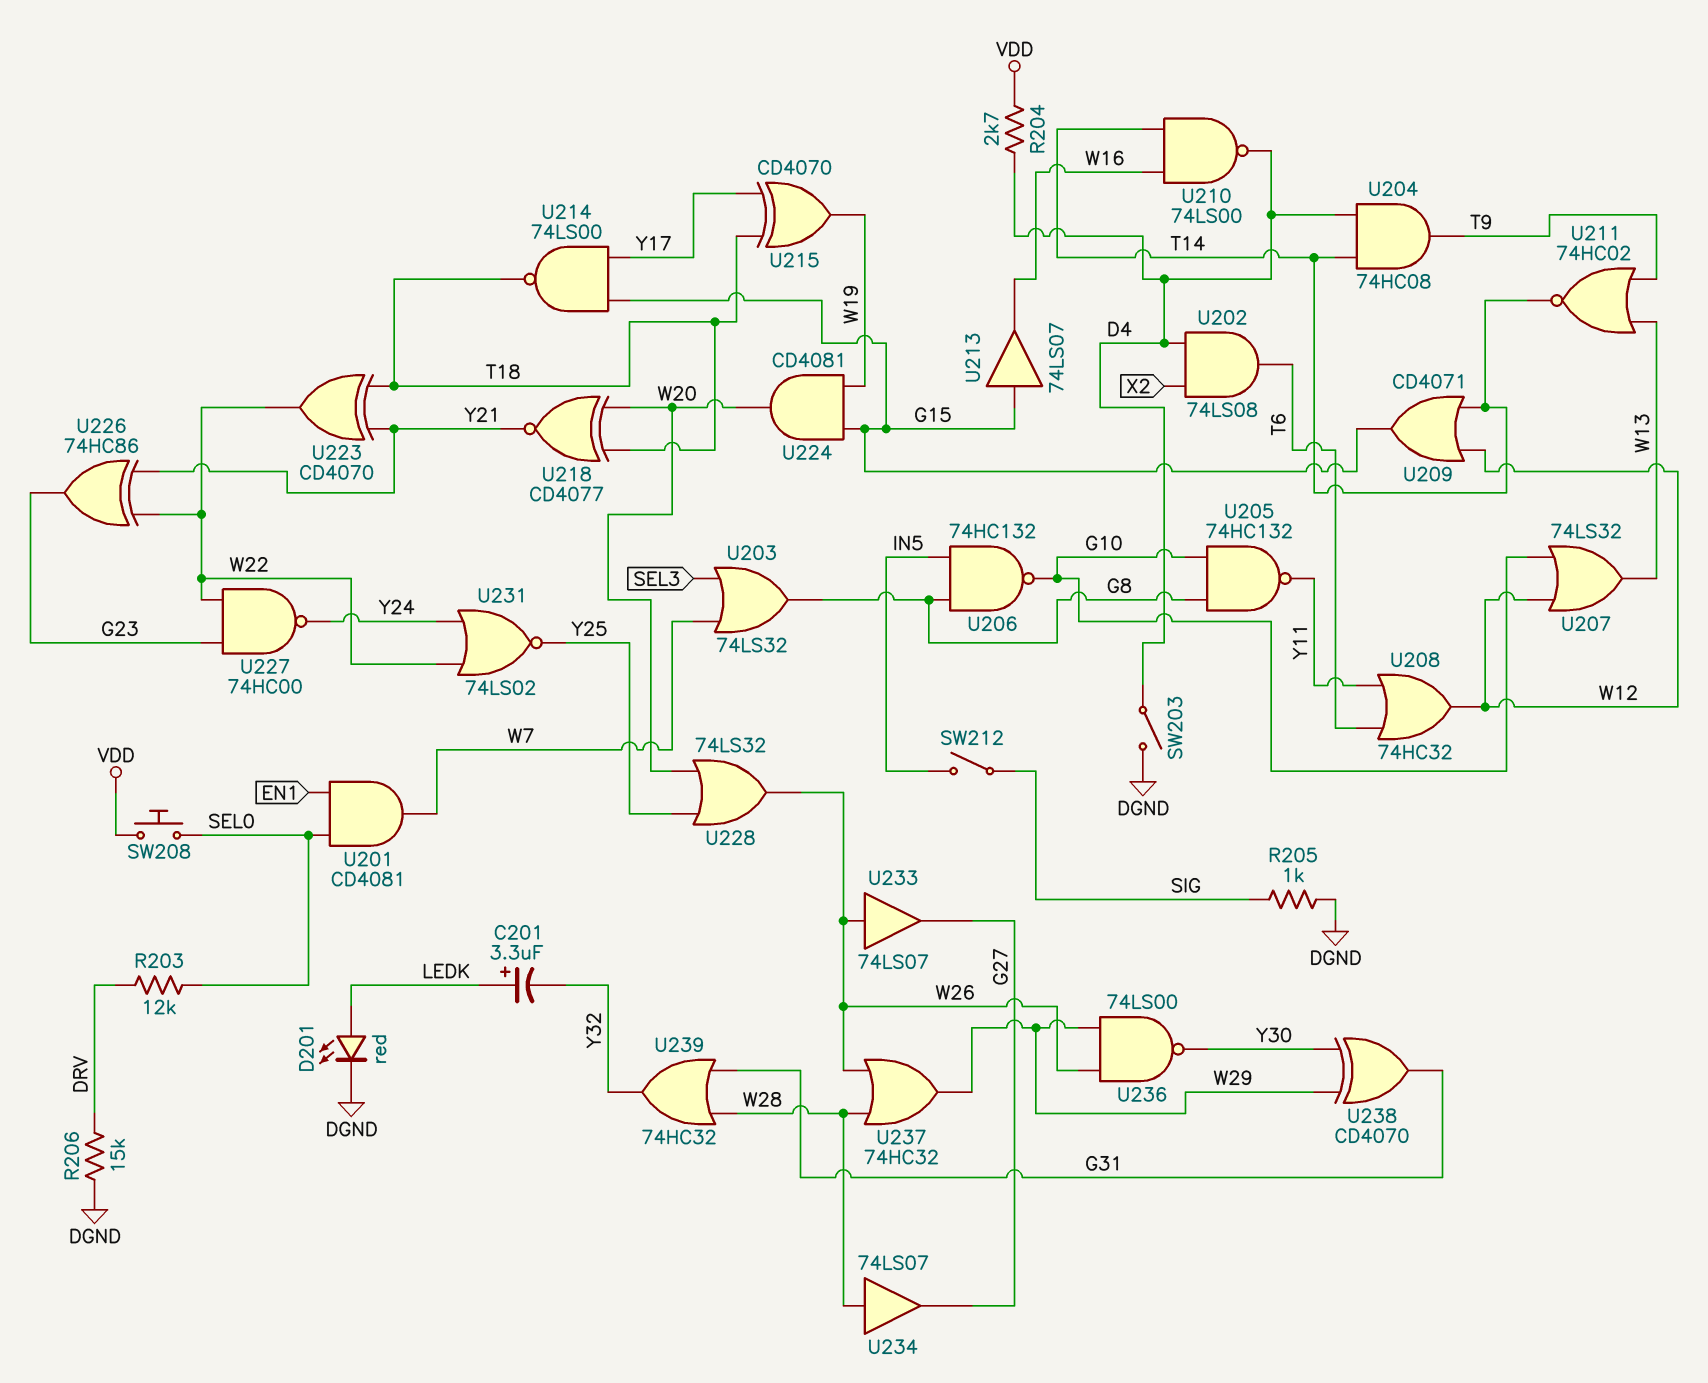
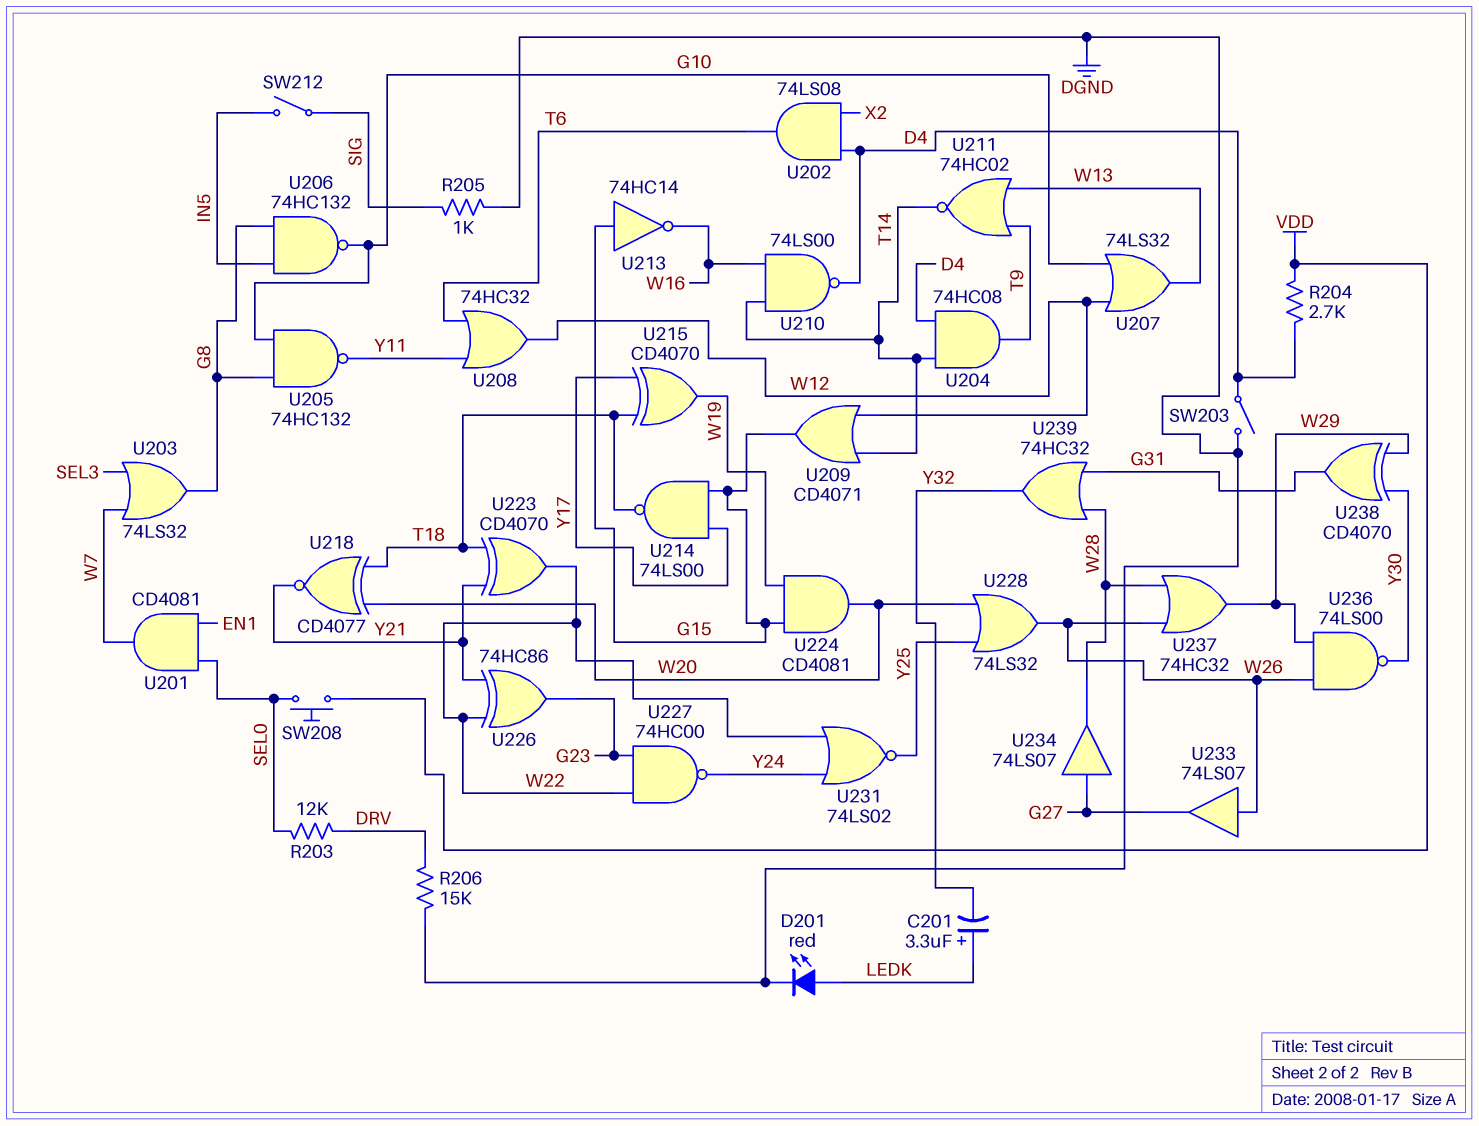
U213: buffer 74LS07 (in G15, out W16) -> NOT 74HC14 (in G15, out W16)
U234: buffer 74LS07 (in W28, out G27) -> buffer 74LS07 (in G27, out W28)

